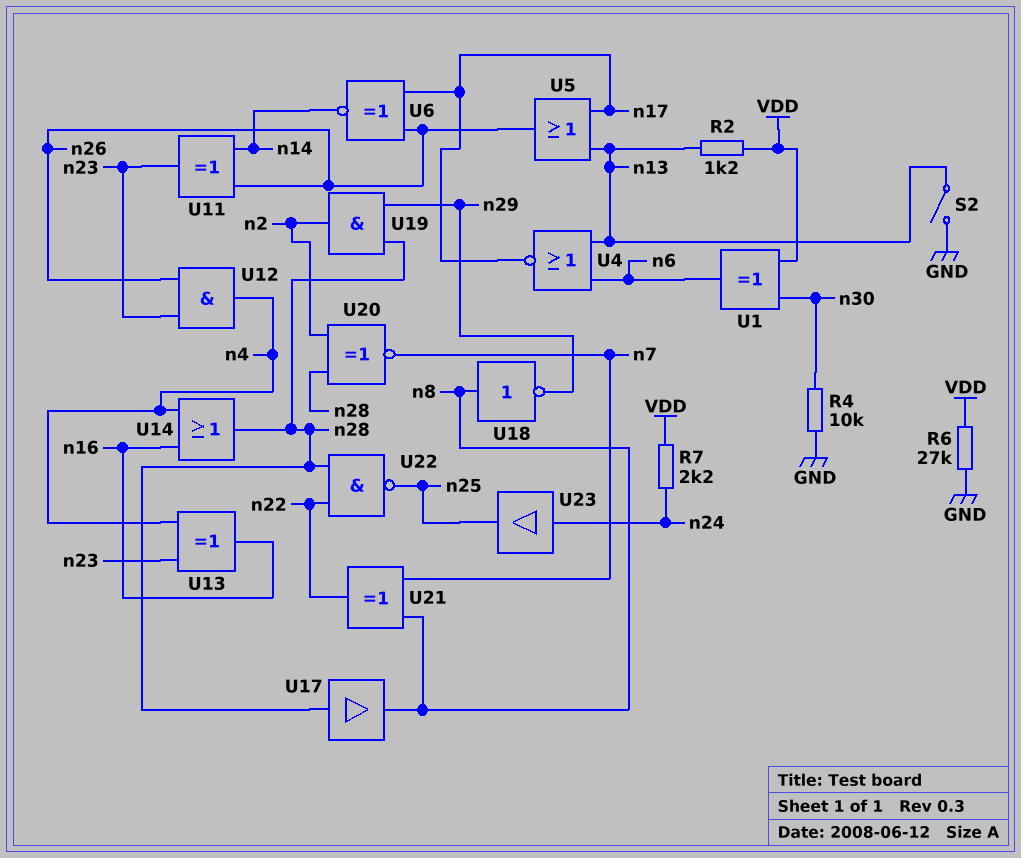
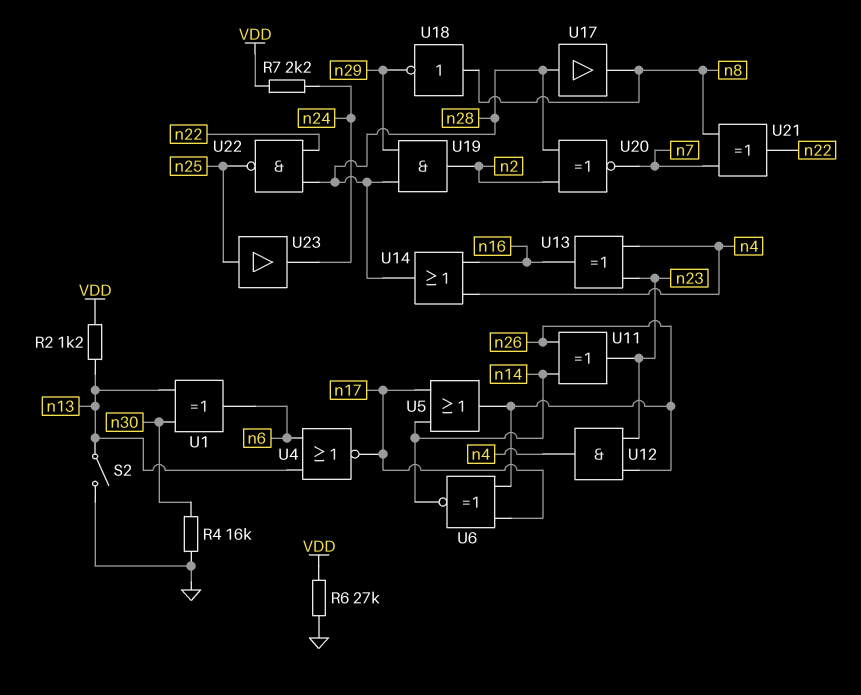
R4: 10k (GND, n30) -> 16k (GND, n30)
U1: XOR (in VDD, in n30, out n6) -> XOR (in n13, in n30, out n6)
U5: OR (in n13, in n17, out n26) -> OR (in n14, in n17, out n26)
U23: buffer (in n24, out n25) -> buffer (in n25, out n24)

